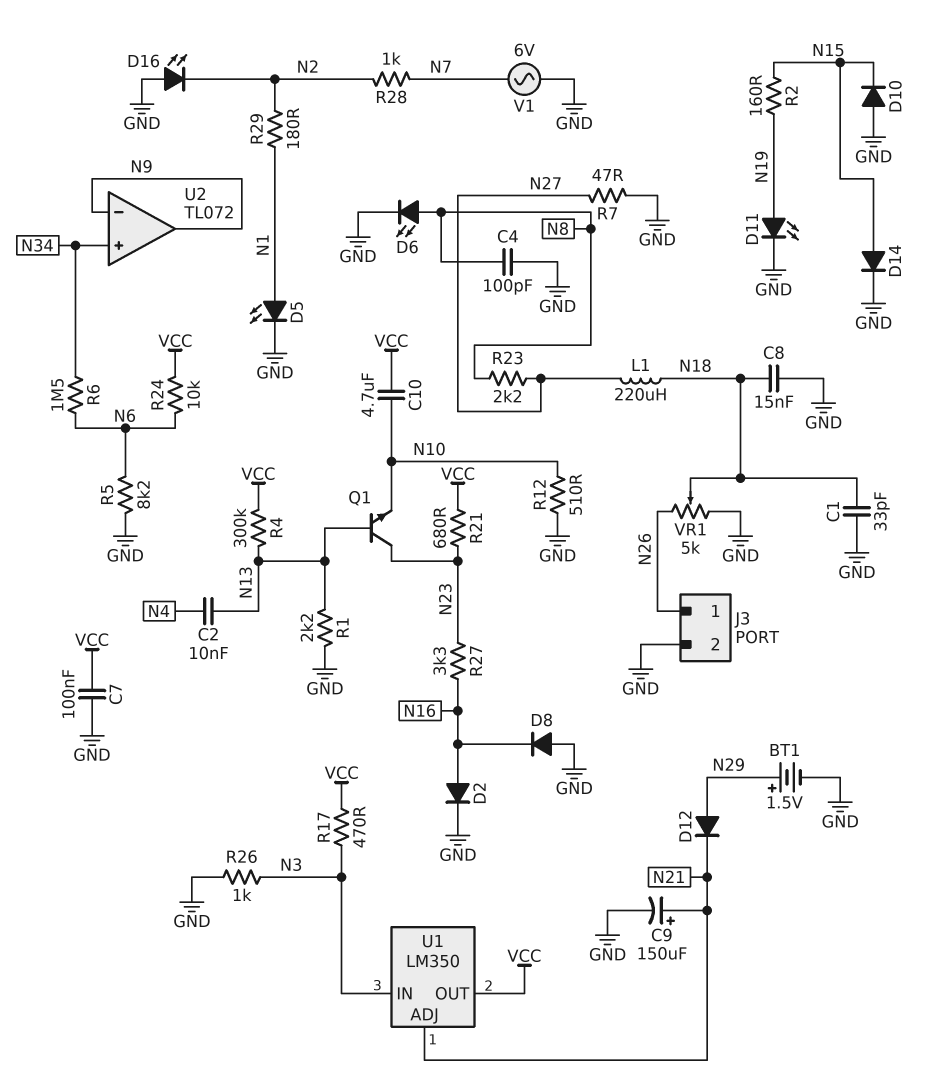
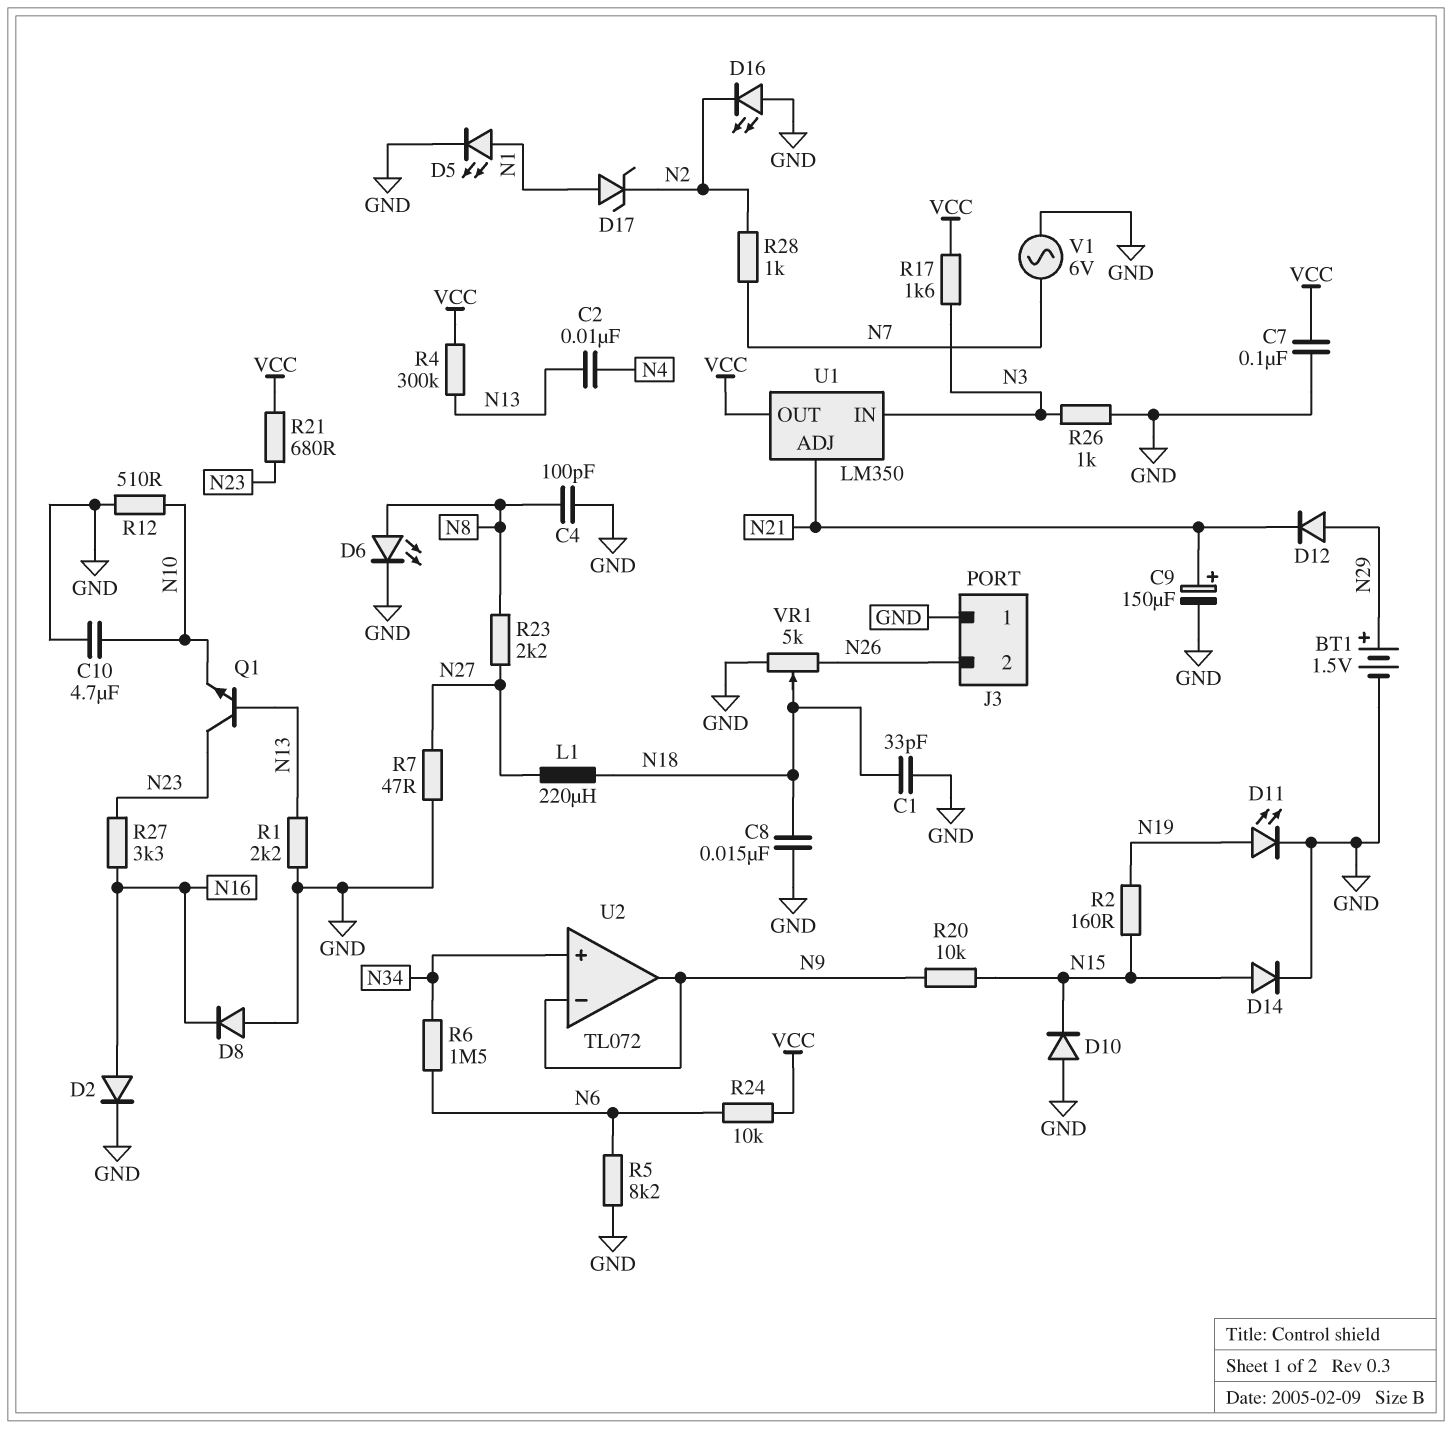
C10: 4.7uF (N10, VCC) -> 4.7uF (GND, N10)
D17: none -> zener (A N1, K N2)
J3 pin 1: N26 -> GND
J3 pin 2: GND -> N26
R17: 470 (N3, VCC) -> 1.6k (N3, VCC)
R20: none -> 10k (N9, N15)
R29: 180 (N1, N2) -> none

